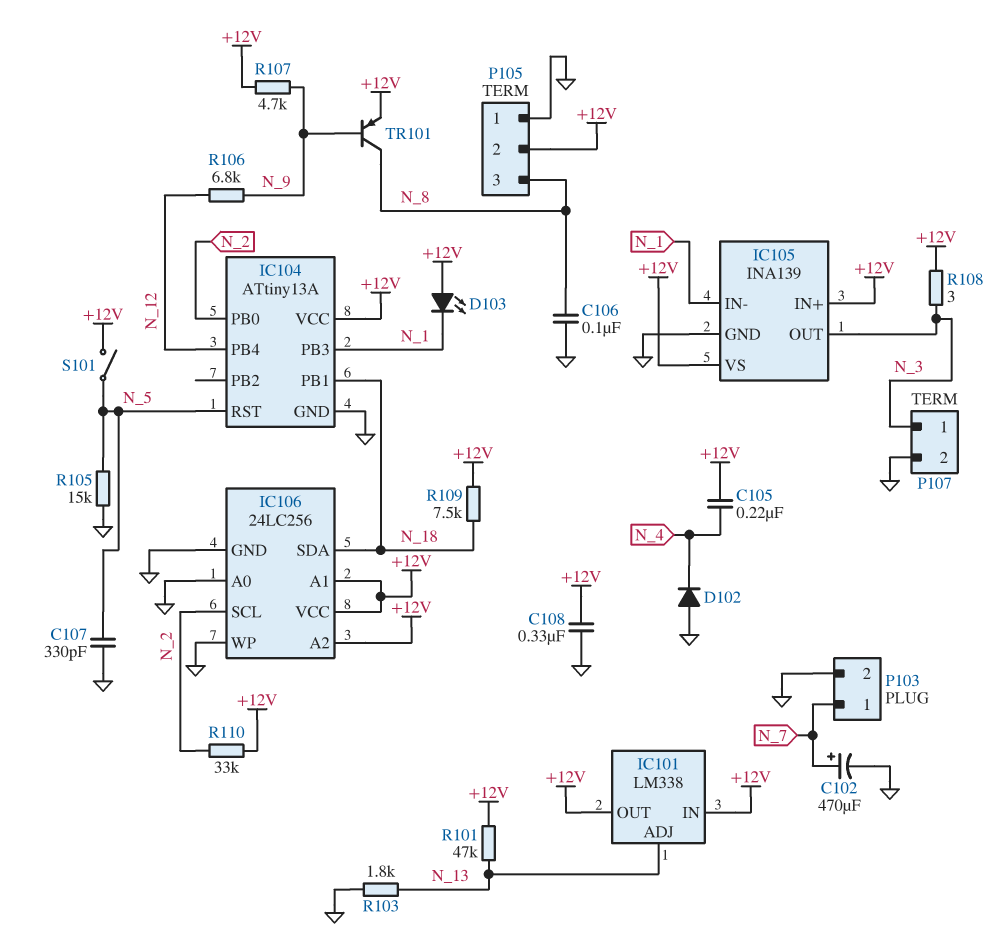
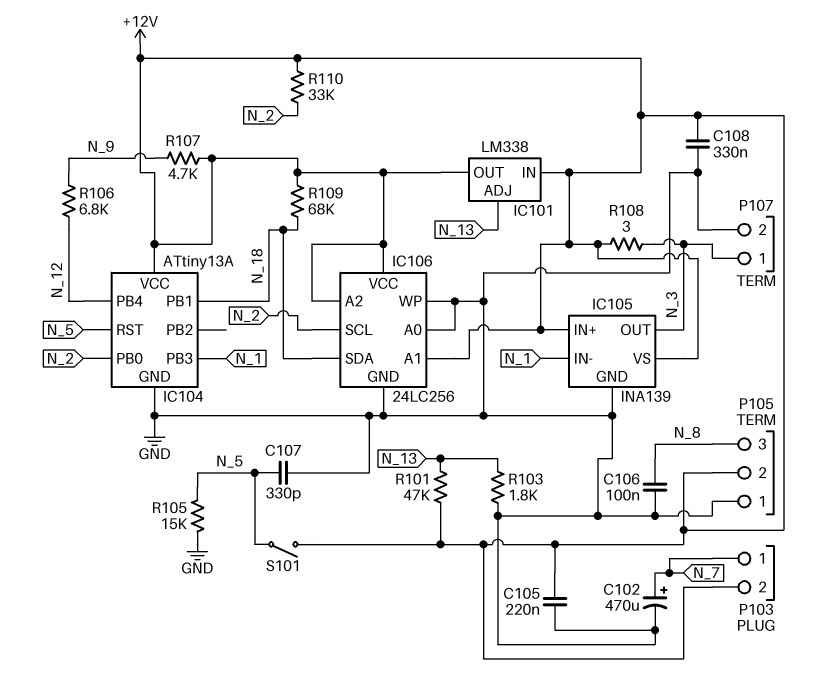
C105: 220nF (+12V, N_4) -> 220nF (+12V, GND)
D102: diode (A GND, K N_4) -> none
D103: LED (A +12V, K N_1) -> none
P103 pin 2: GND -> +12V
R109: 7.5k (+12V, N_18) -> 68k (+12V, N_18)
TR101: PNP (B N_9, C N_8, E +12V) -> none

